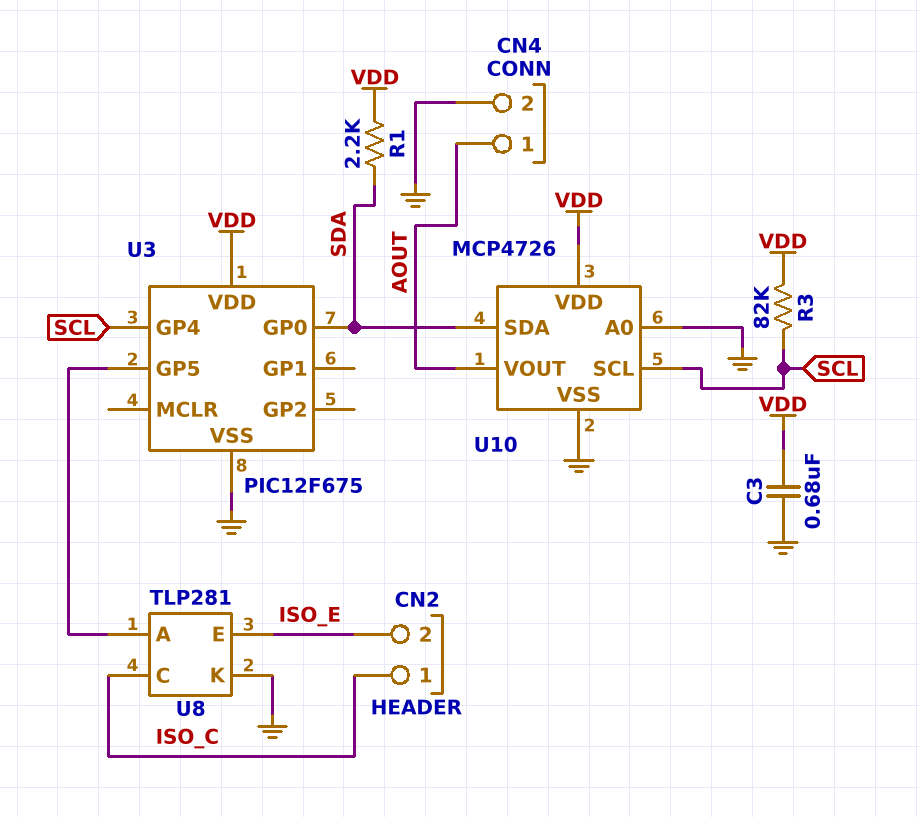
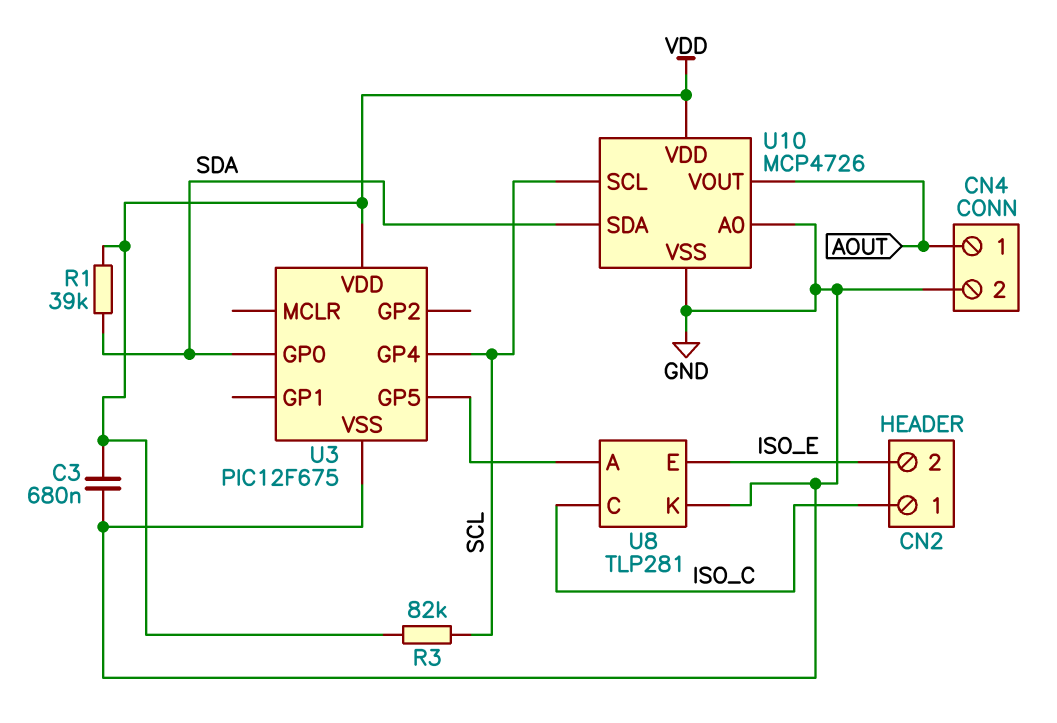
R1: 2.2k (SDA, VDD) -> 39k (SDA, VDD)

